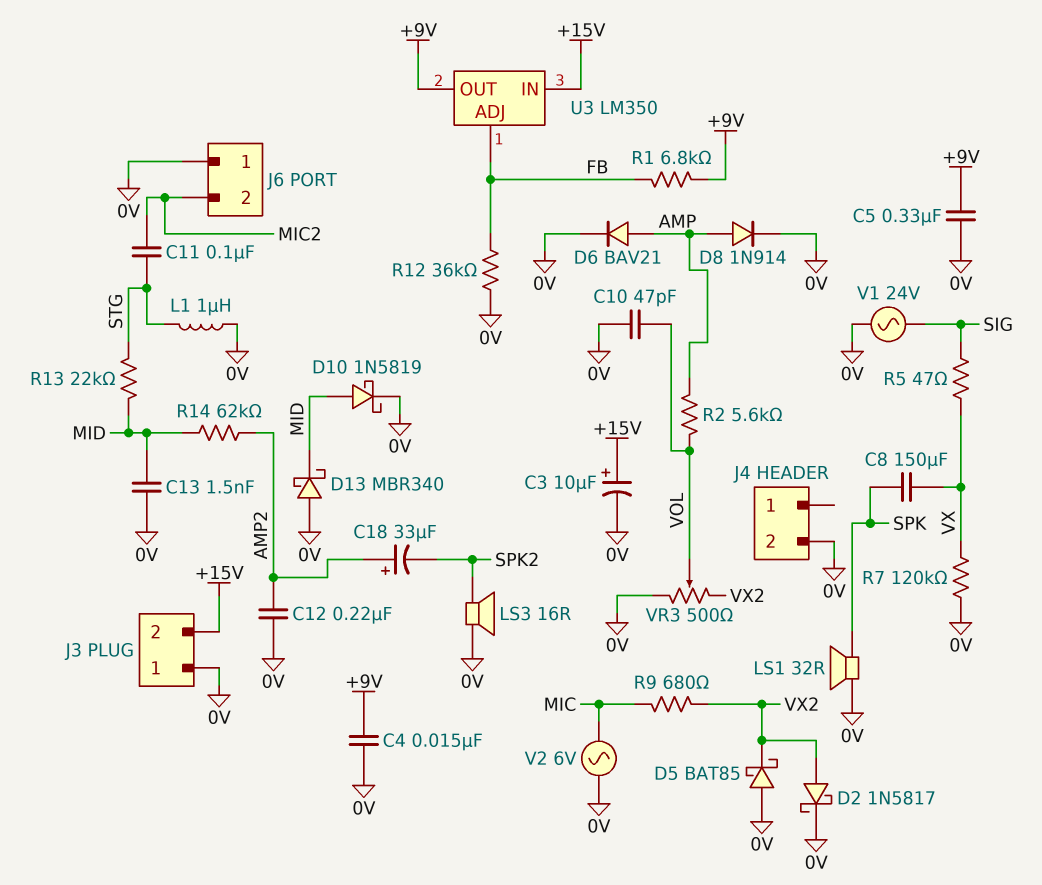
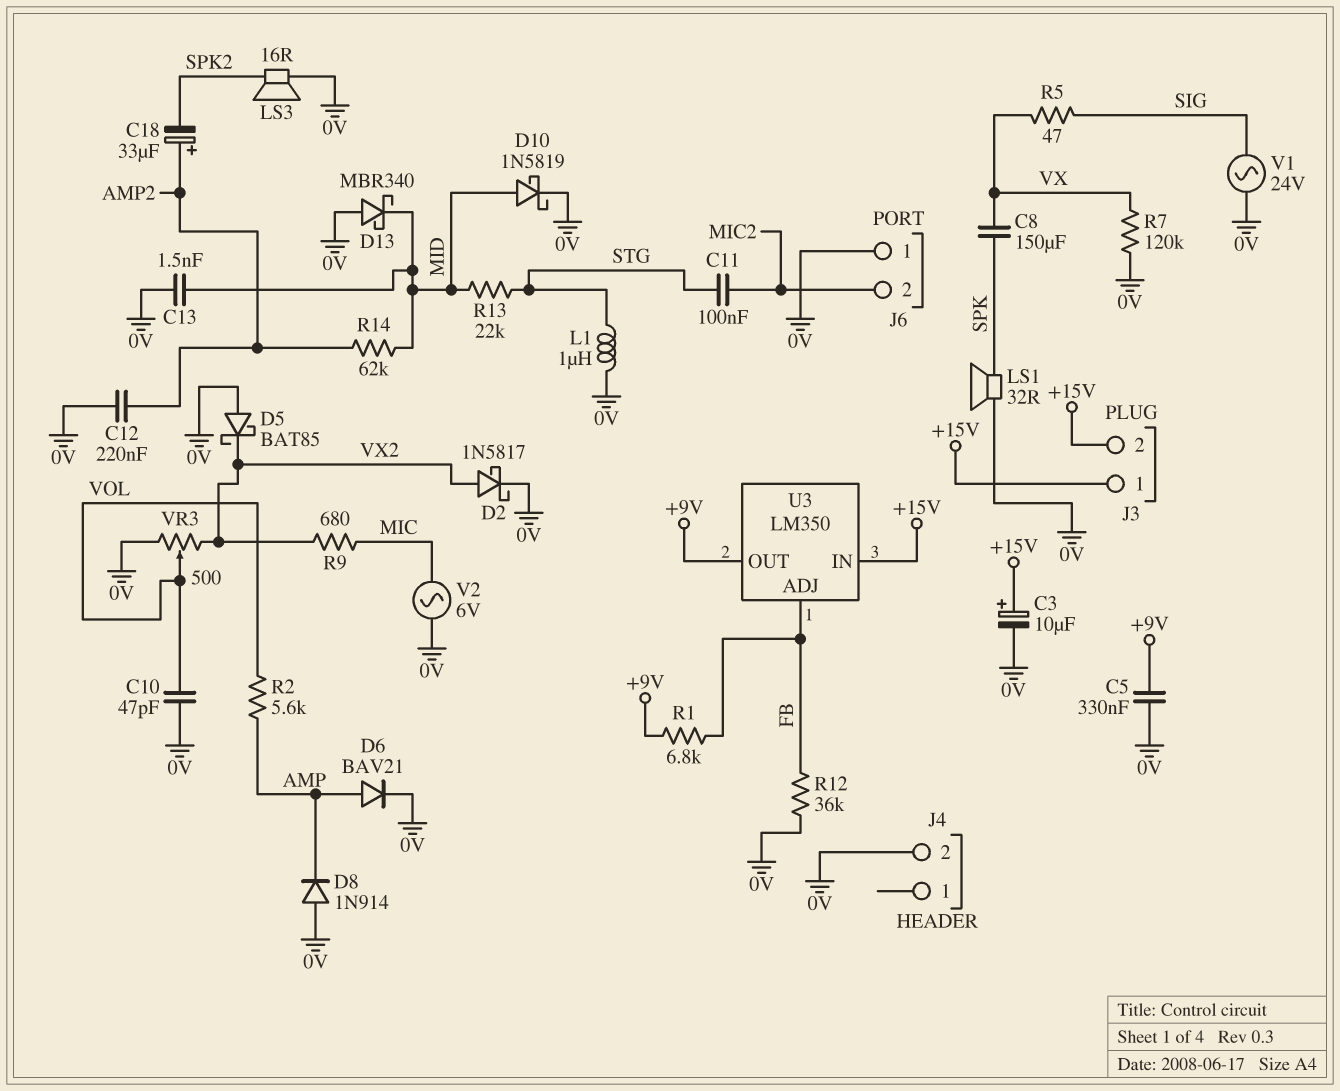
C4: 15nF (+9V, 0V) -> none
D8: diode 1N914 (A AMP, K 0V) -> diode 1N914 (A 0V, K AMP)
J3 pin 1: 0V -> +15V

